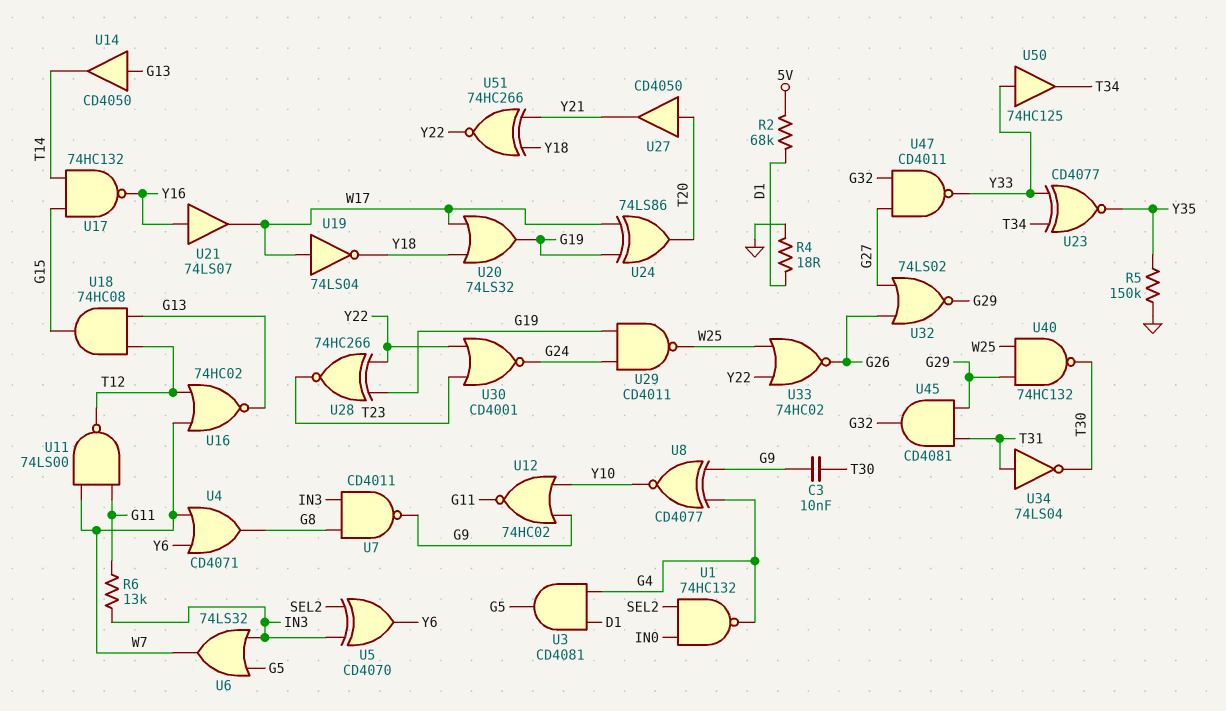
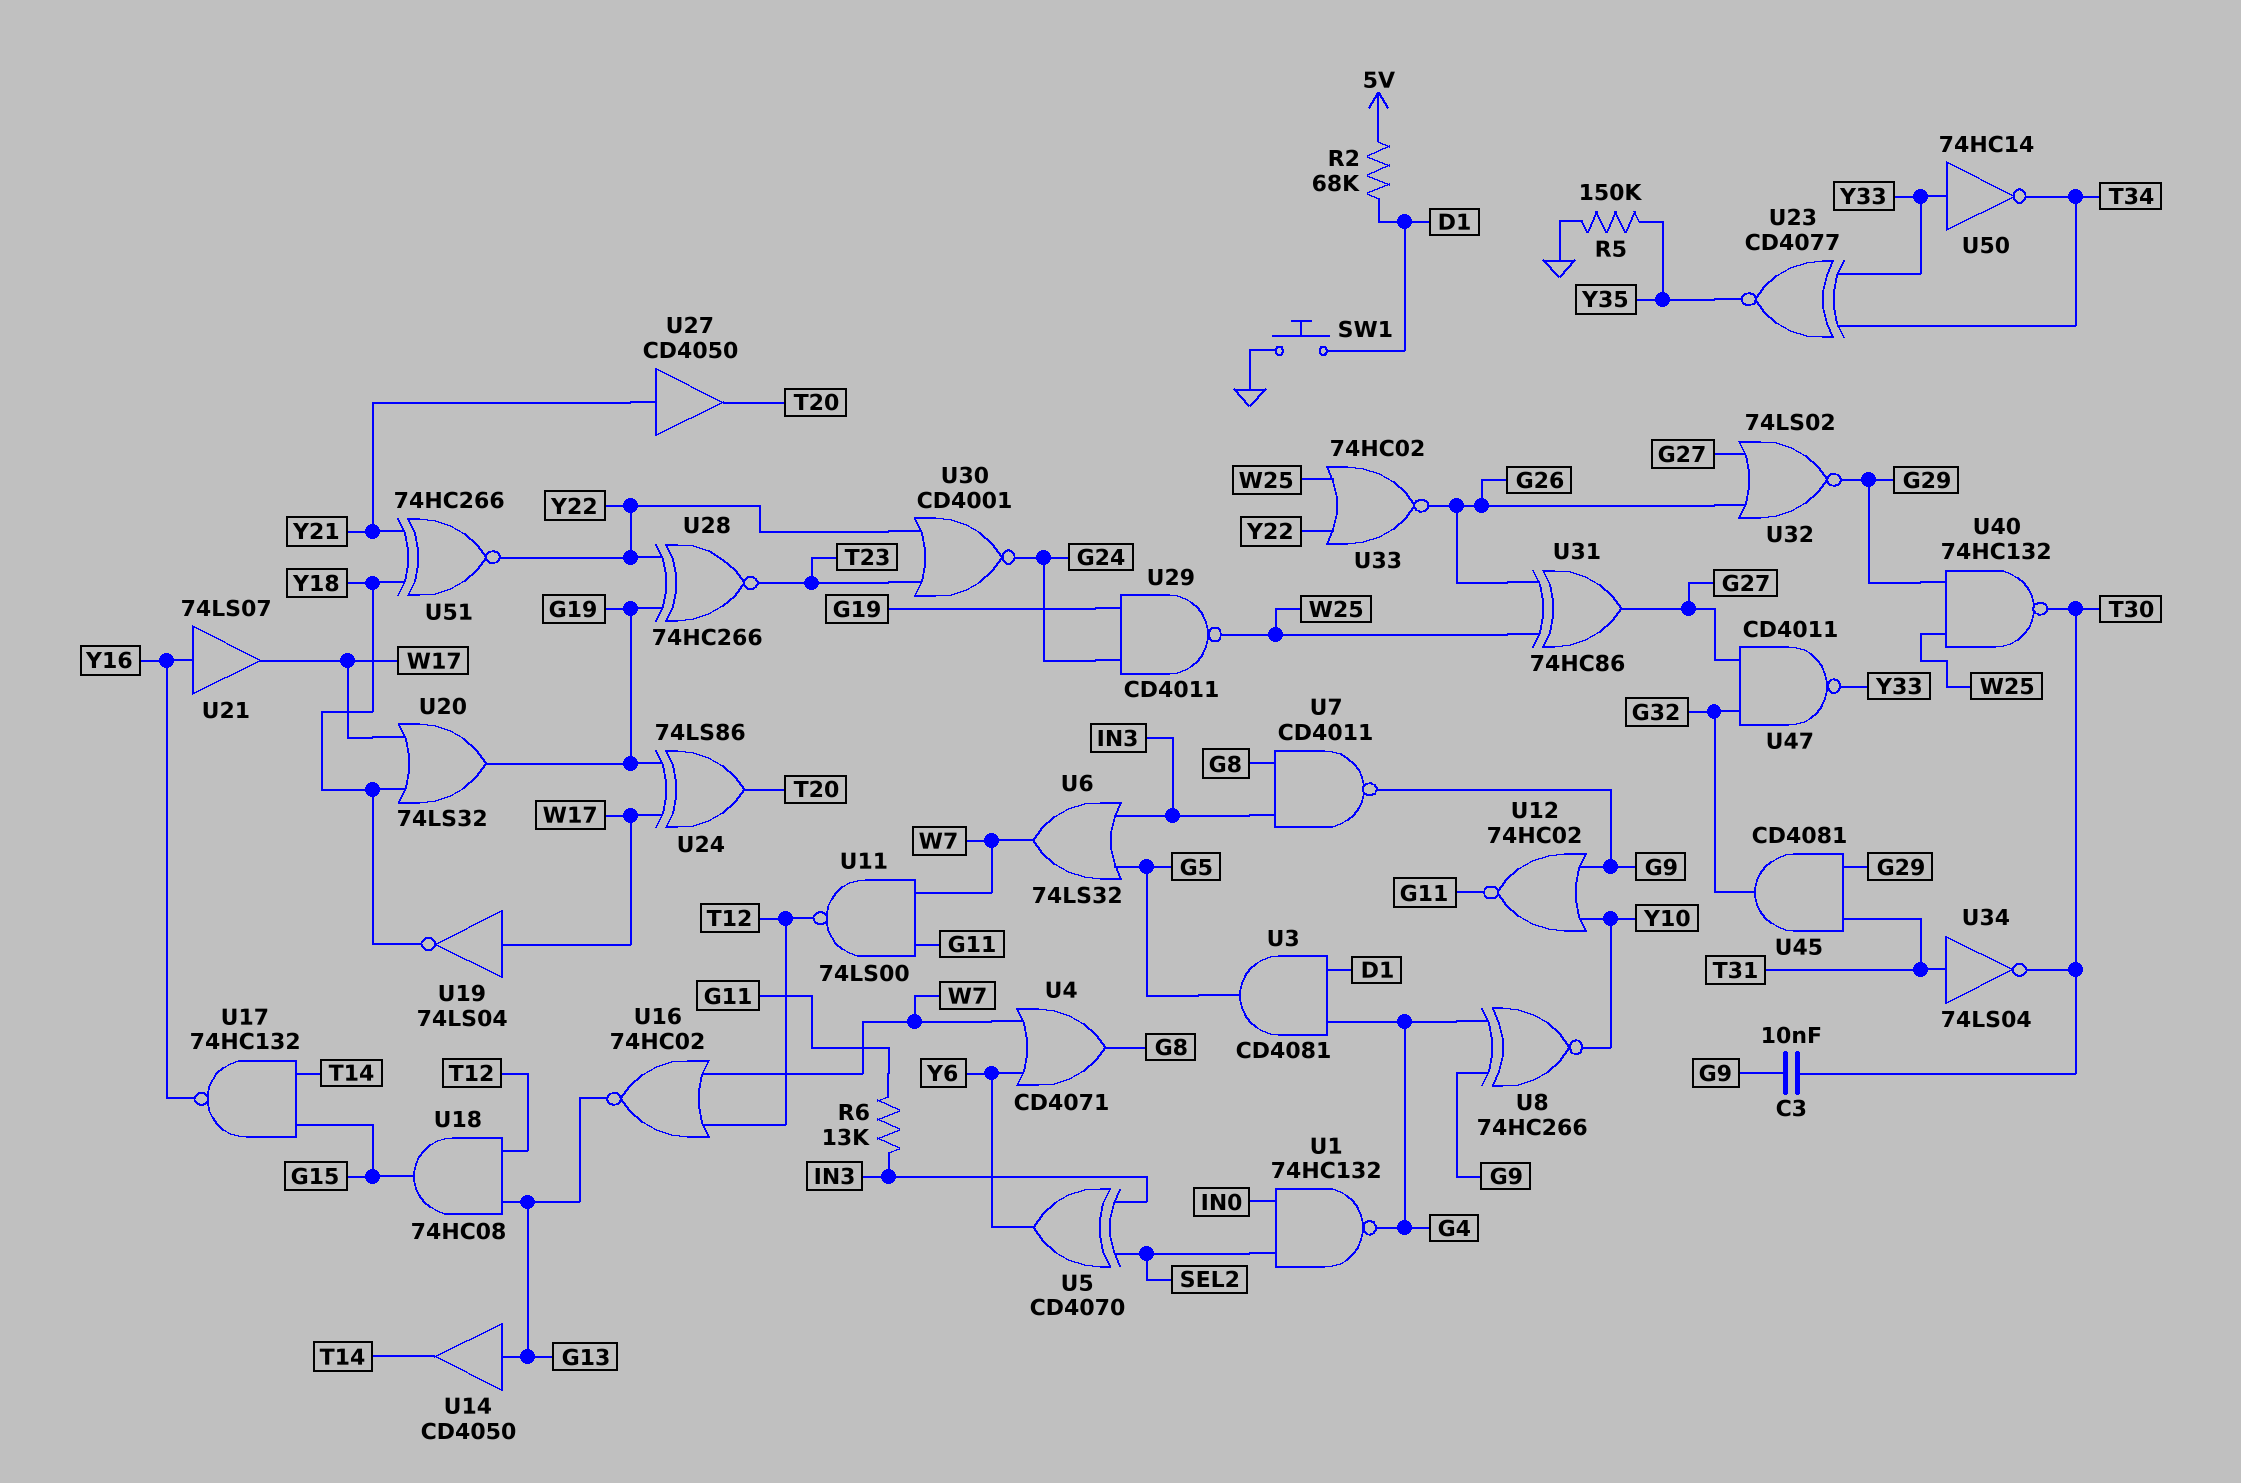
R4: 18 (D1, GND) -> none
SW1: none -> button (D1, GND)
U8: XNOR CD4077 (in G4, in G9, out Y10) -> XNOR 74HC266 (in G4, in G9, out Y10)
U27: buffer CD4050 (in T20, out Y21) -> buffer CD4050 (in Y21, out T20)
U31: none -> XOR 74HC86 (in G26, in W25, out G27)
U50: buffer 74HC125 (in Y33, out T34) -> NOT 74HC14 (in Y33, out T34)

